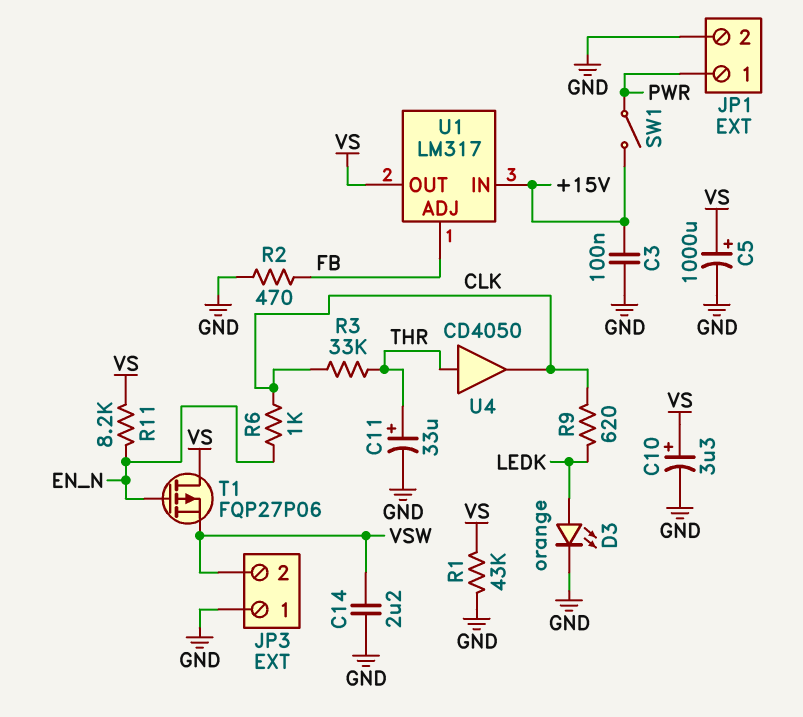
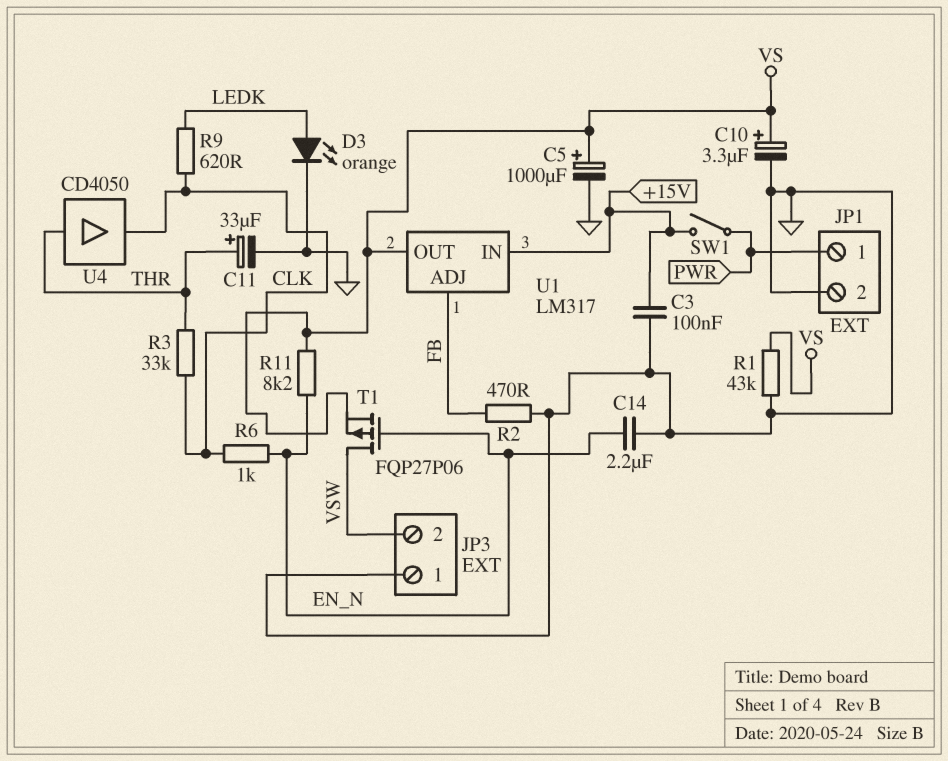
C14: 2.2uF (GND, VSW) -> 2.2uF (EN_N, GND)
T1: PMOS FQP27P06 (G EN_N, D VS, S VSW) -> PMOS FQP27P06 (G EN_N, D VSW, S VS)

